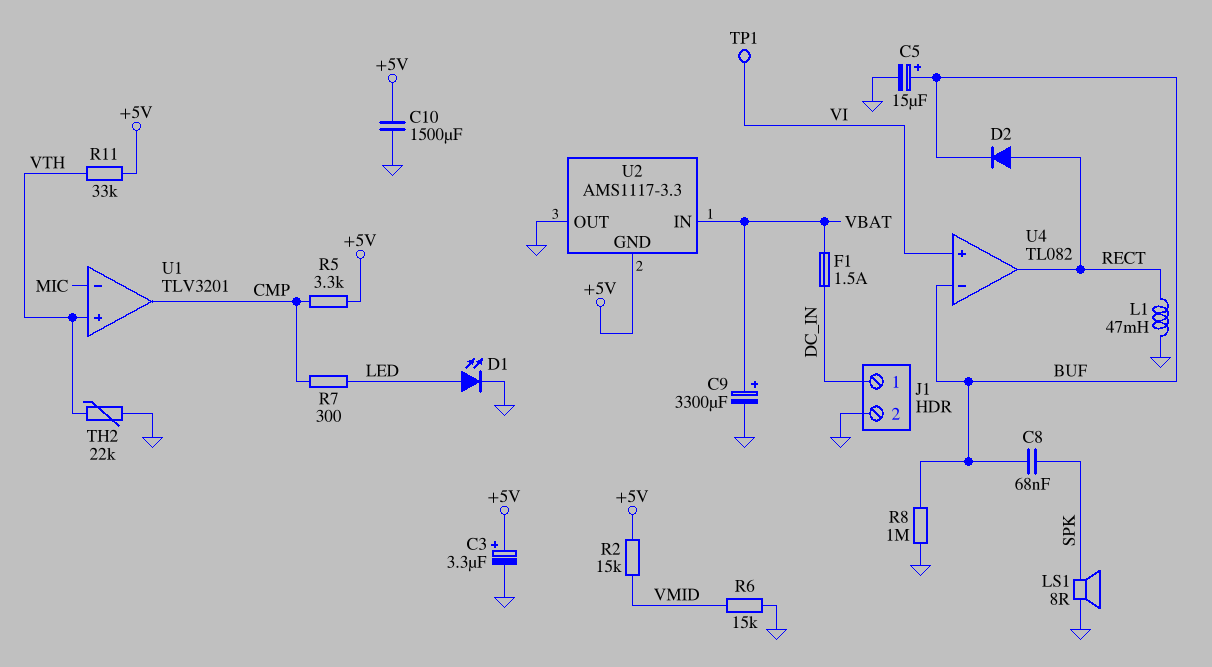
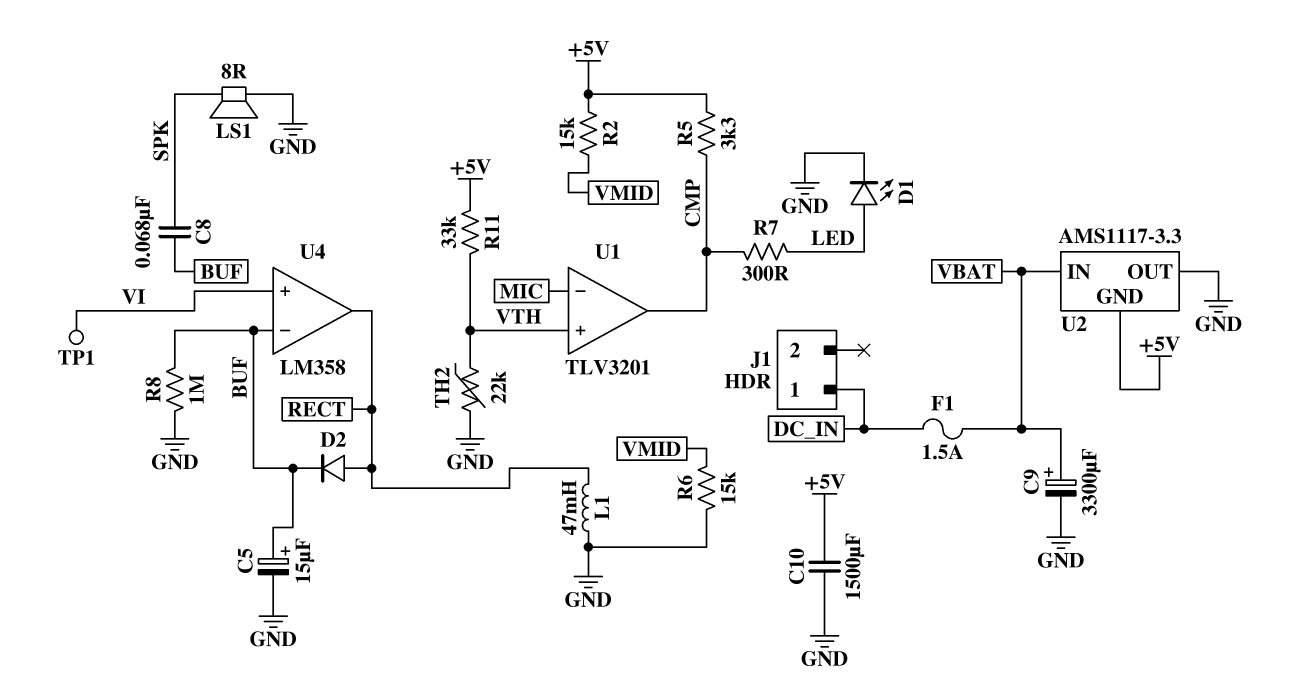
C3: 3.3uF (plus +5V, minus GND) -> none
J1 pin 2: GND -> none
U4: TL082 -> LM358

